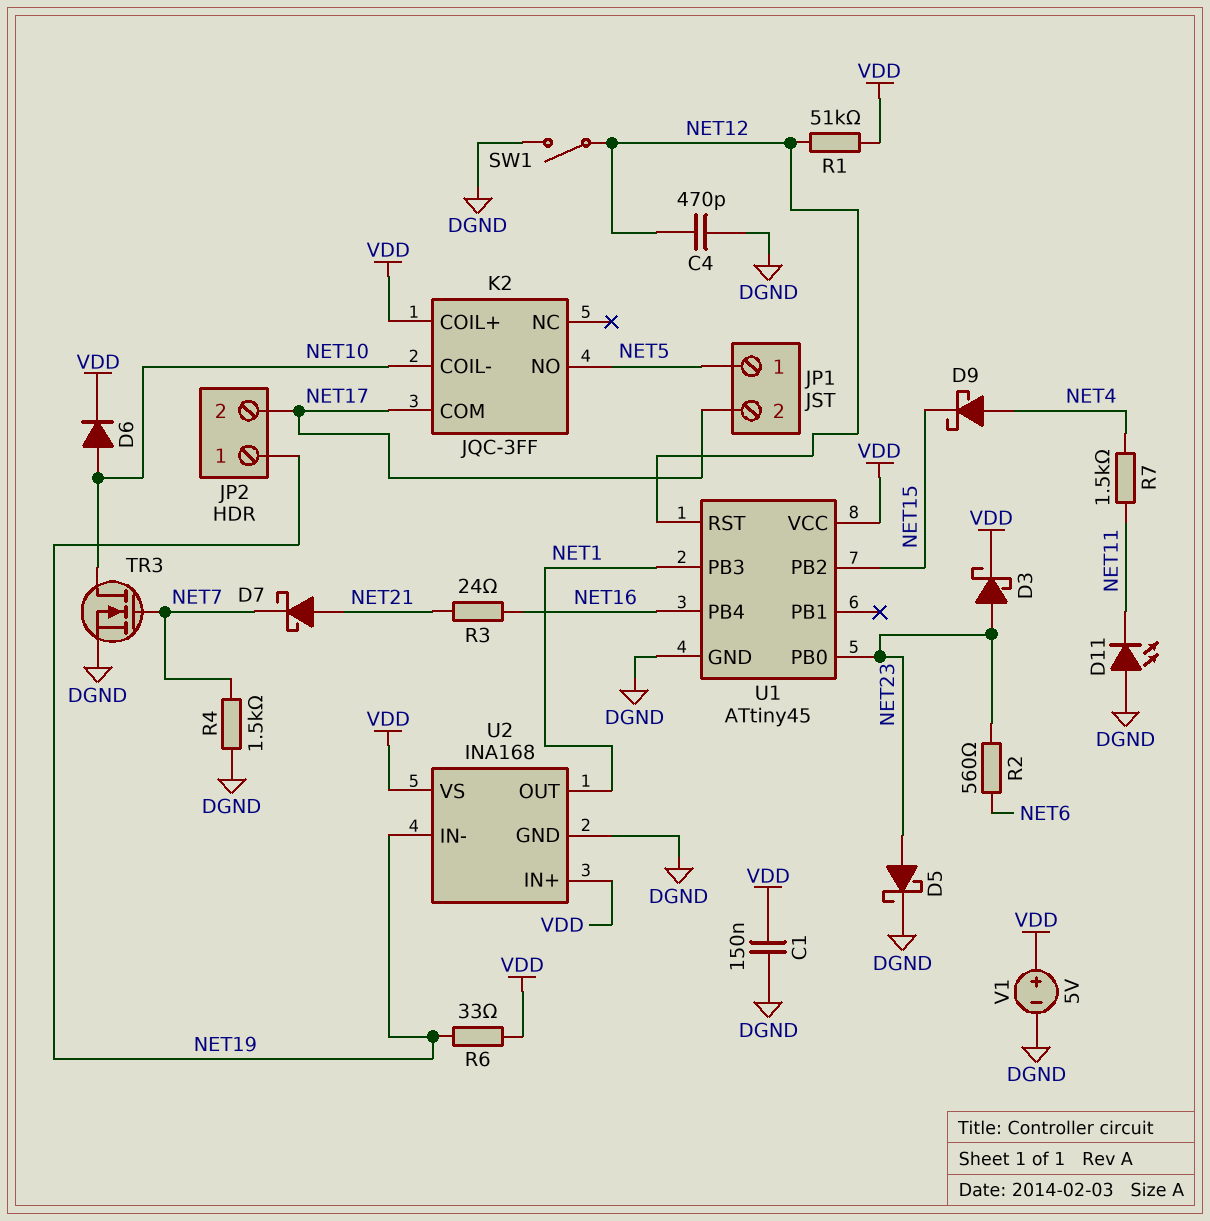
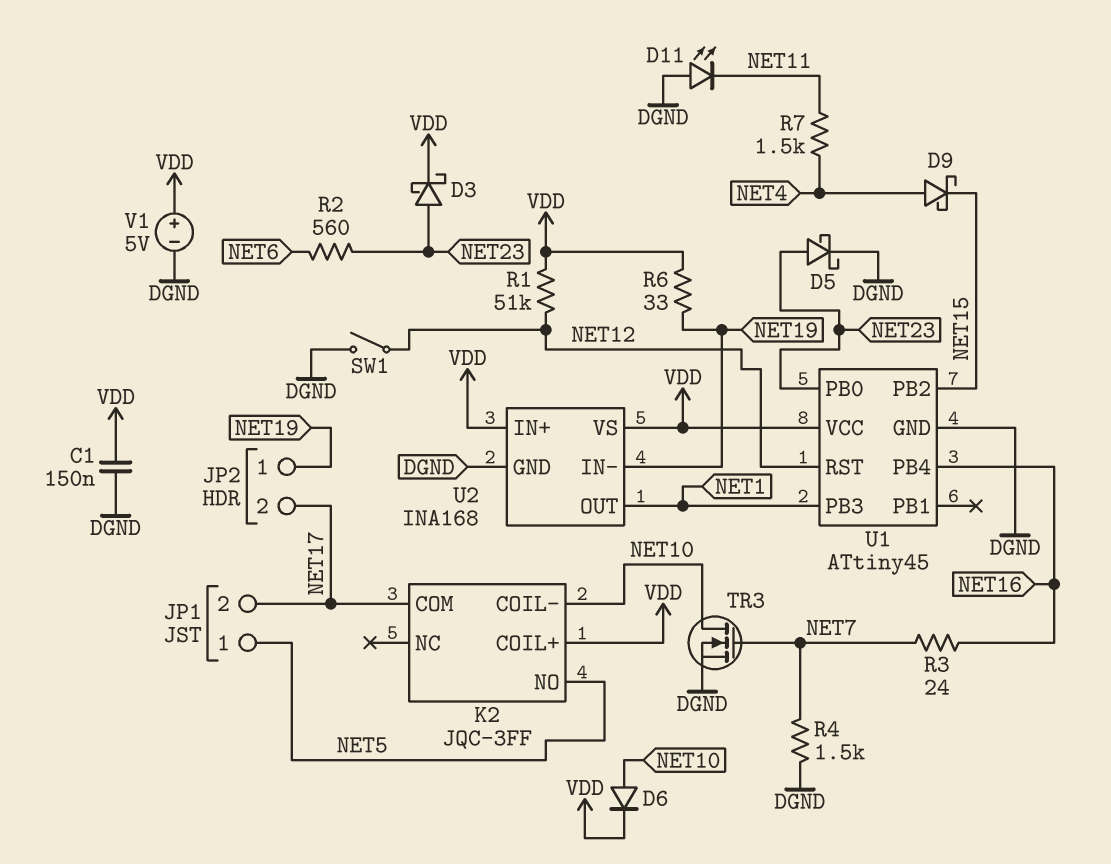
C4: 470pF (DGND, NET12) -> none
D7: schottky (A NET21, K NET7) -> none
R3: 24 (NET16, NET21) -> 24 (NET7, NET16)

